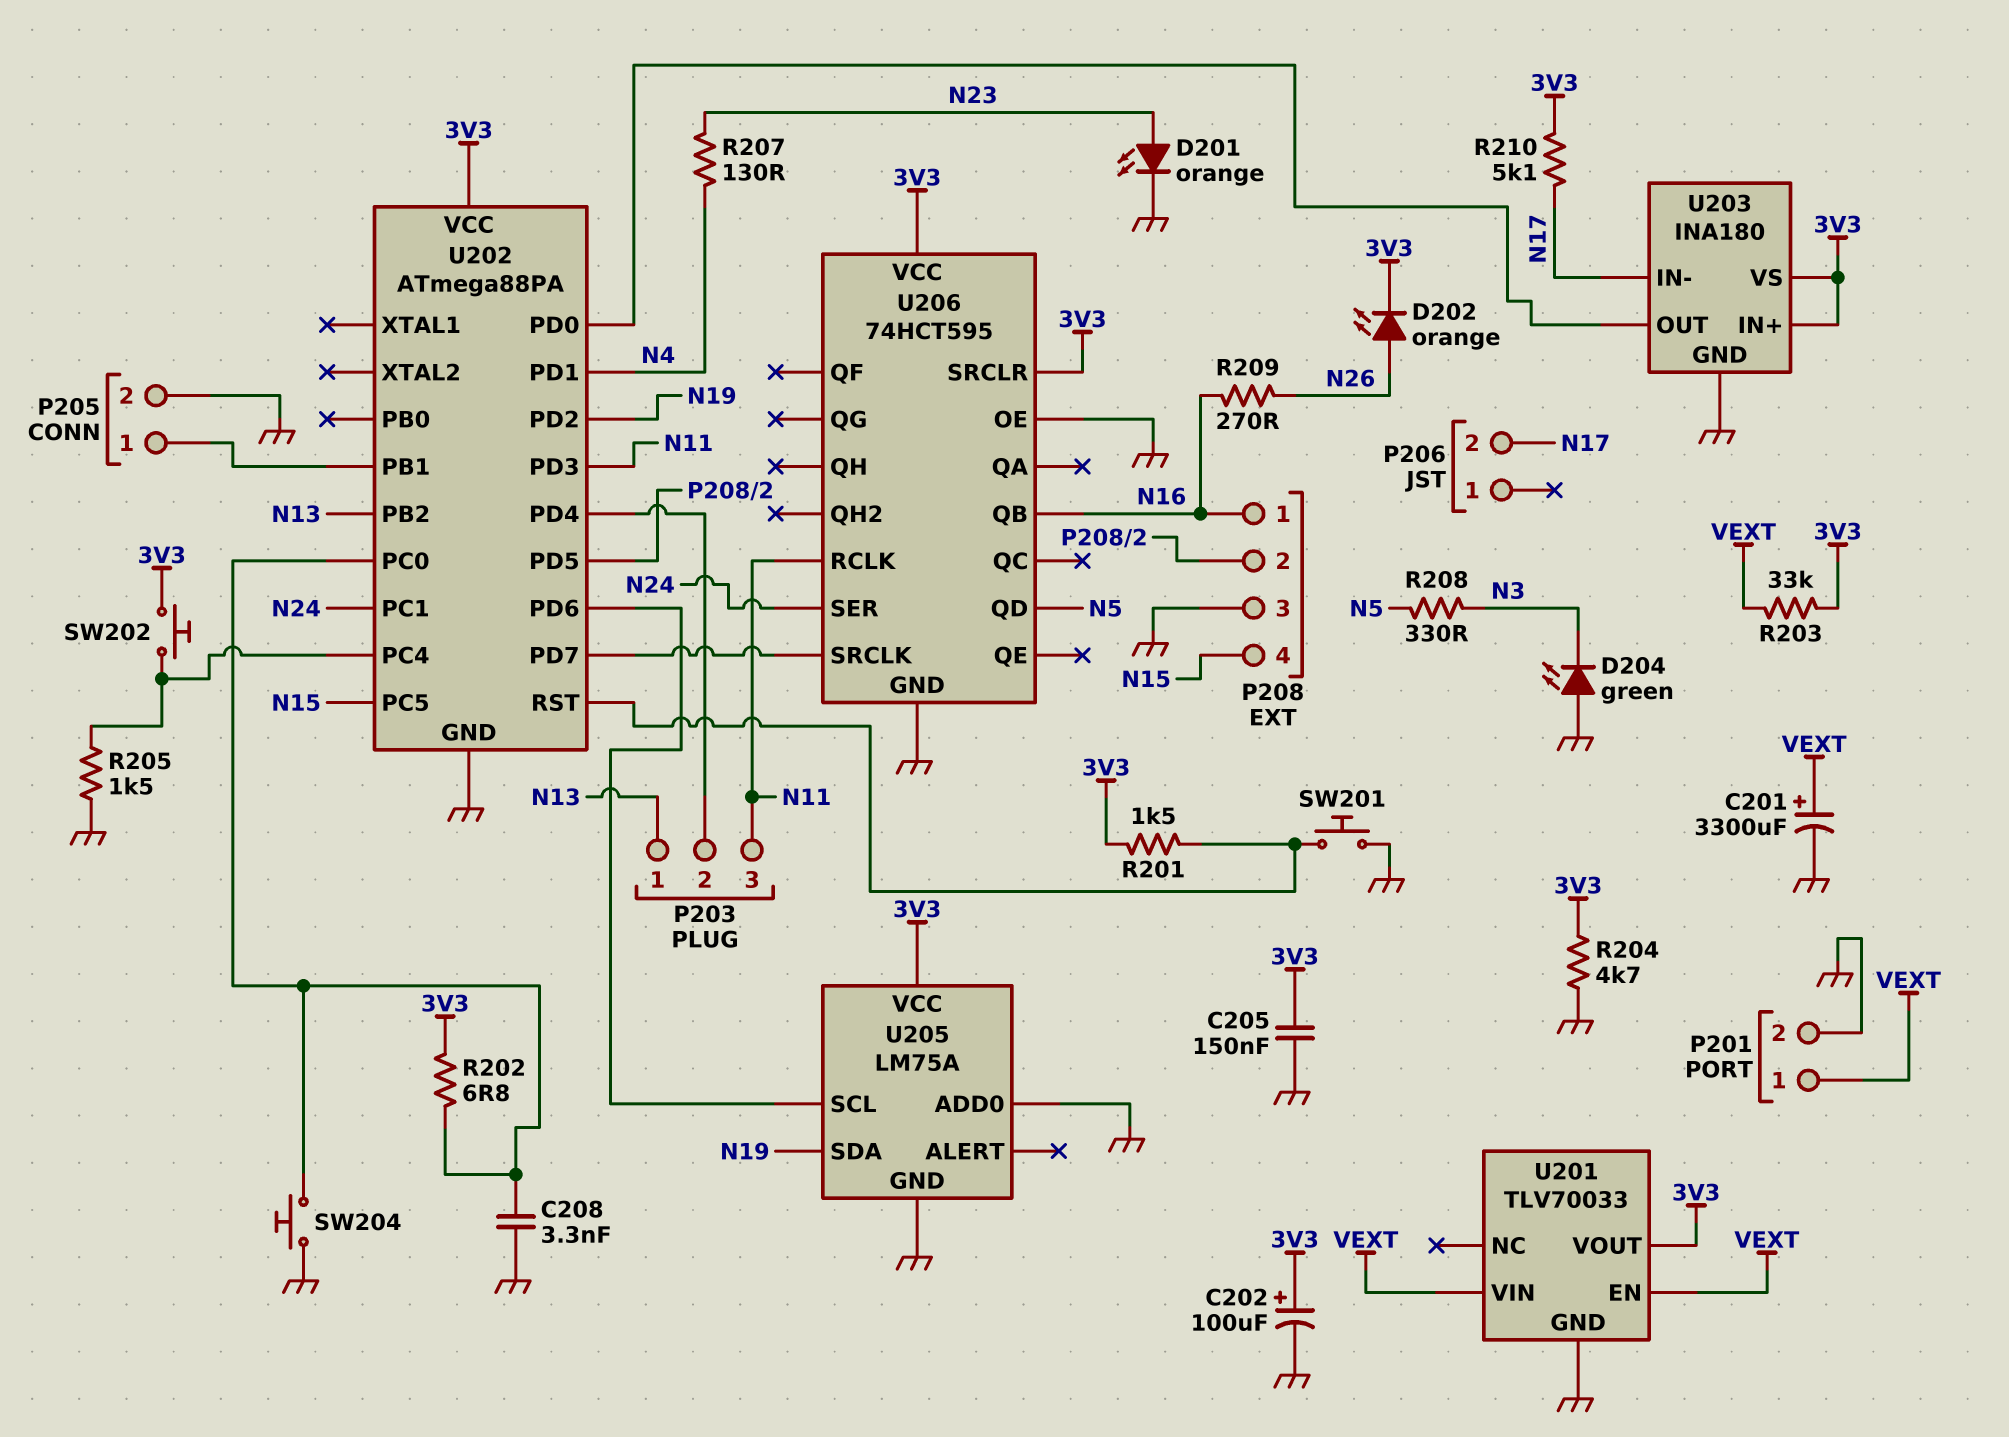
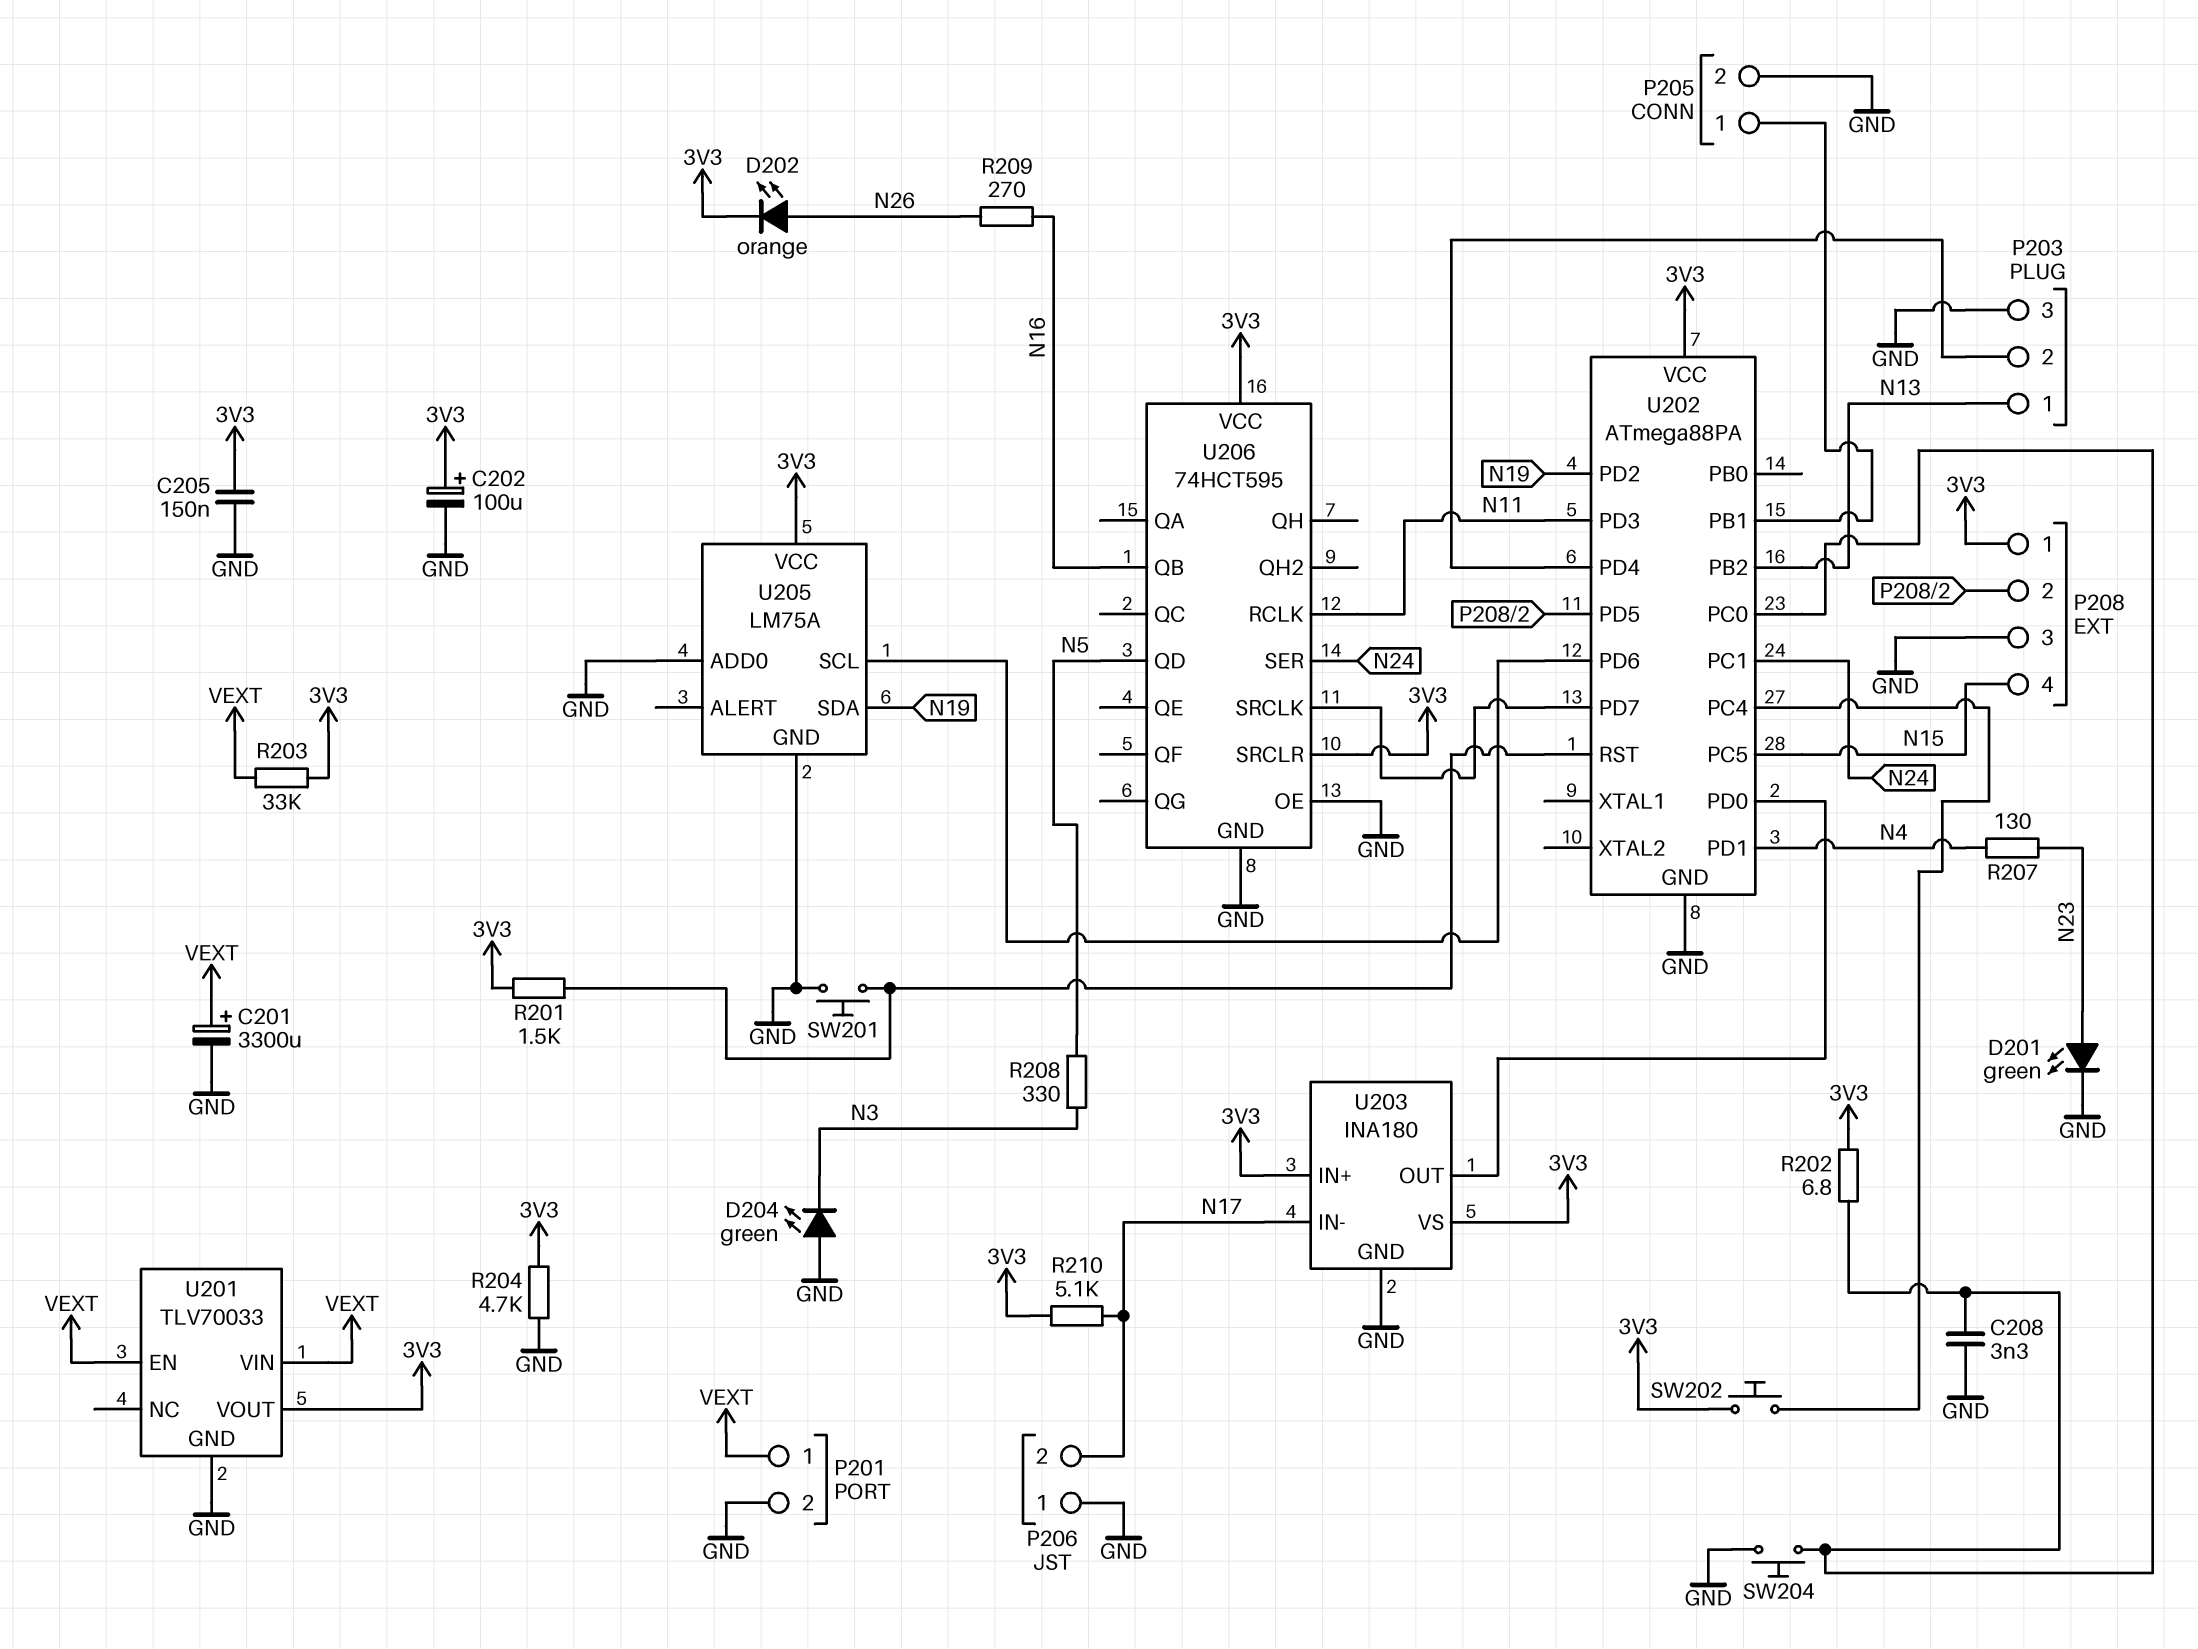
D201: LED orange (A N23, K GND) -> LED green (A N23, K GND)
P203 pin 3: N11 -> GND
P206 pin 1: none -> GND
P208 pin 1: N16 -> 3V3
R205: 1.5k (GND, U202/PC4) -> none

